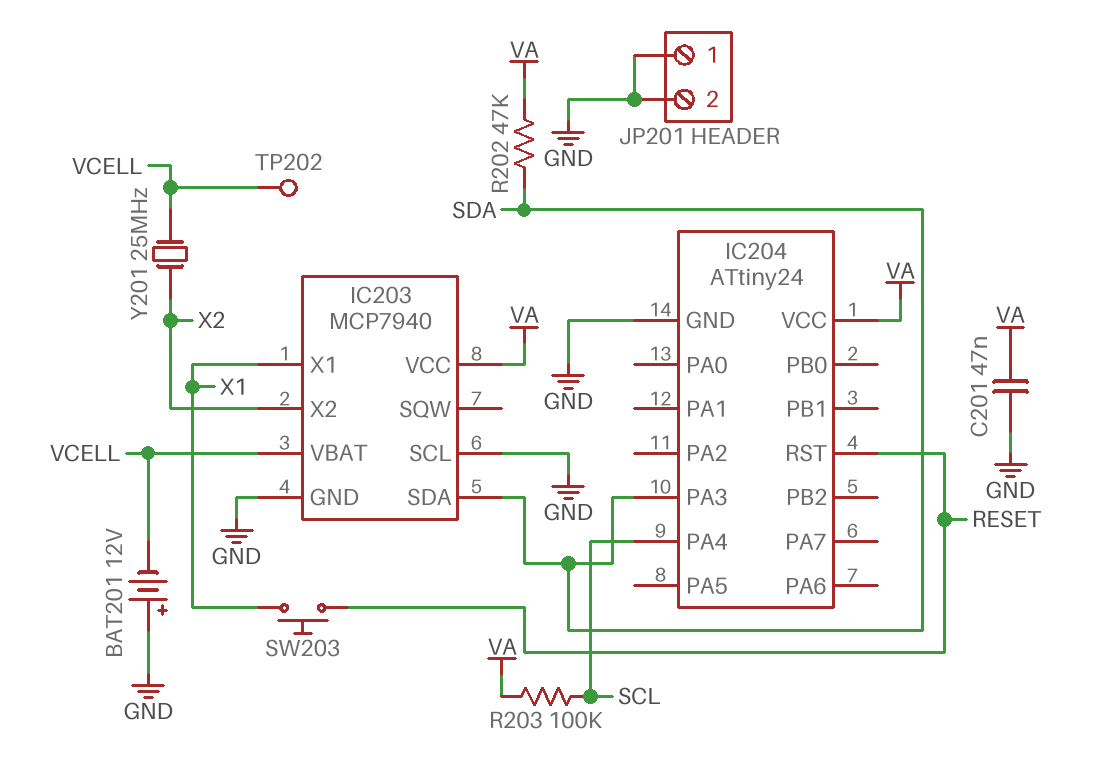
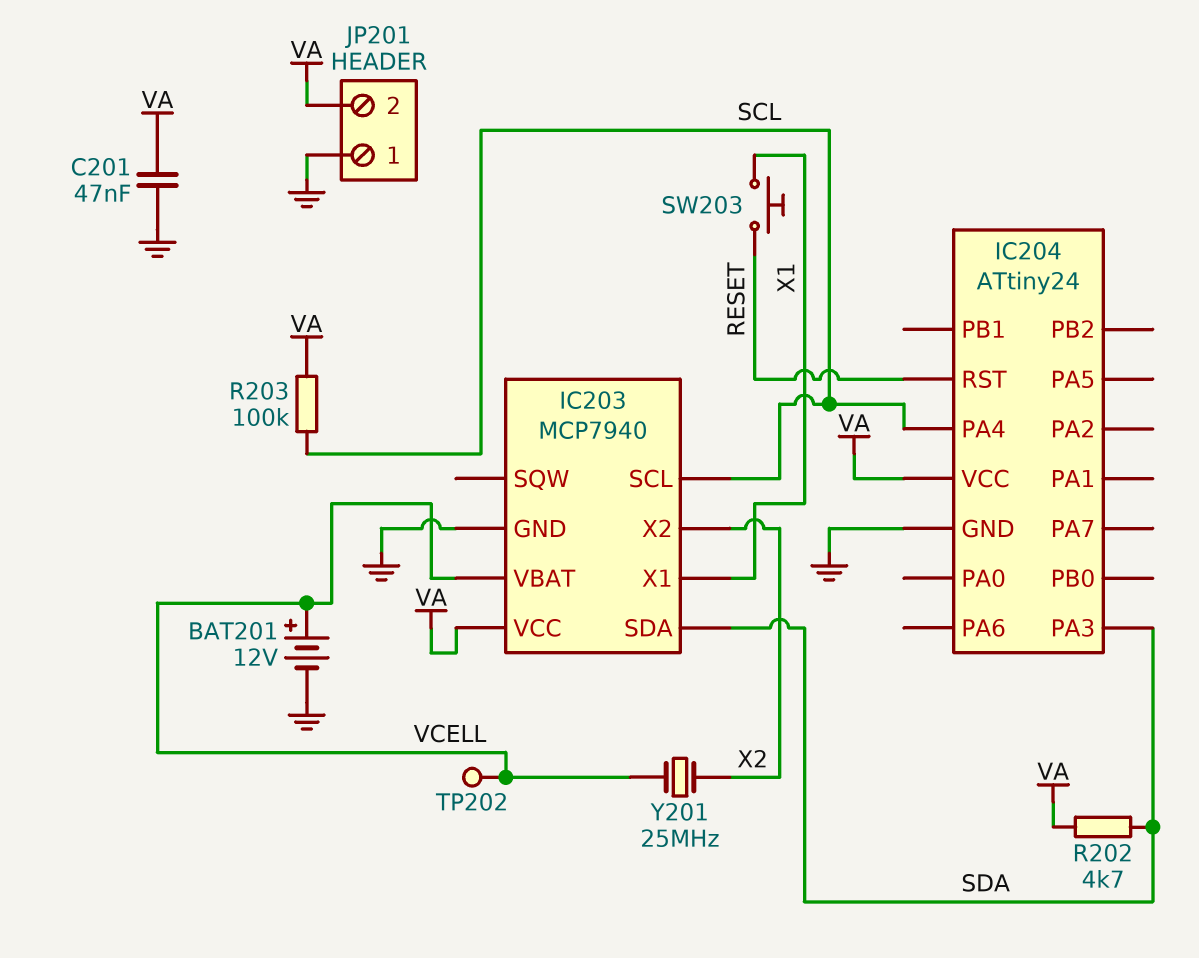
BAT201: 12V (plus GND, minus VCELL) -> 12V (plus VCELL, minus GND)
IC203 pin SCL: GND -> SCL
JP201 pin 2: GND -> VA
R202: 47k (SDA, VA) -> 4.7k (SDA, VA)

